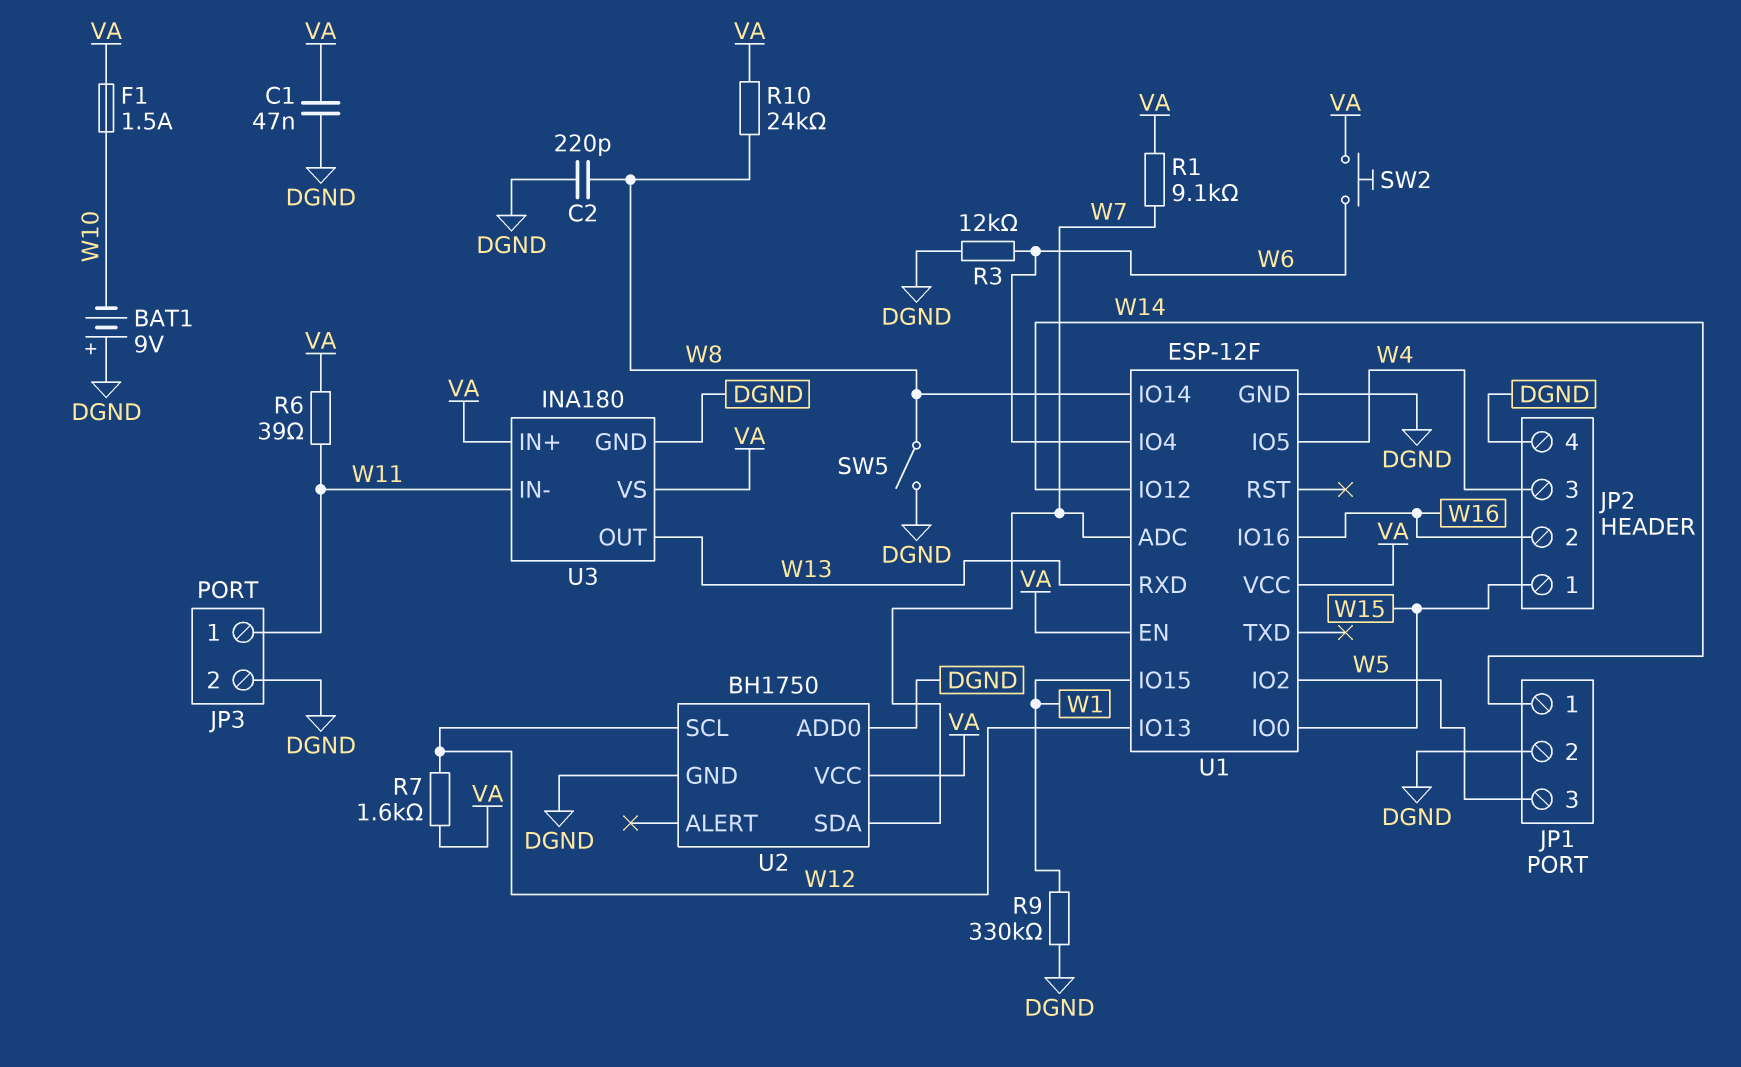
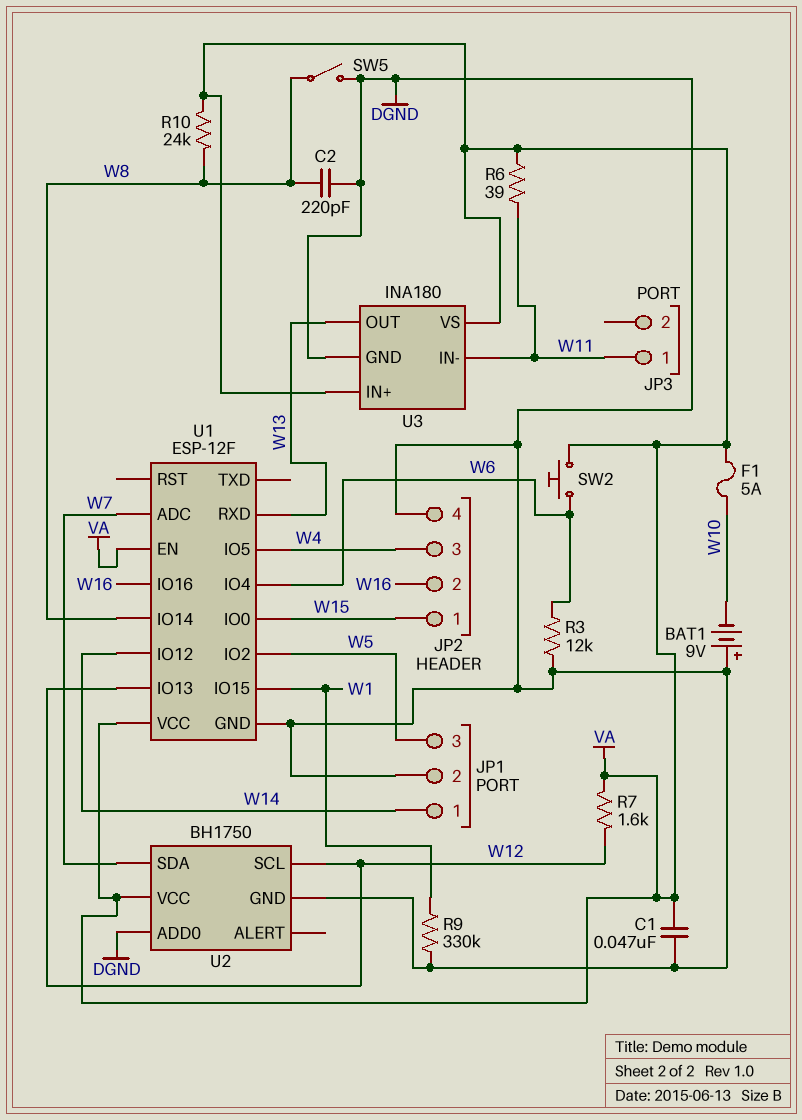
F1: 1.5A (VA, W10) -> 5A (VA, W10)
JP3 pin 2: DGND -> none
R1: 9.1k (VA, W7) -> none

